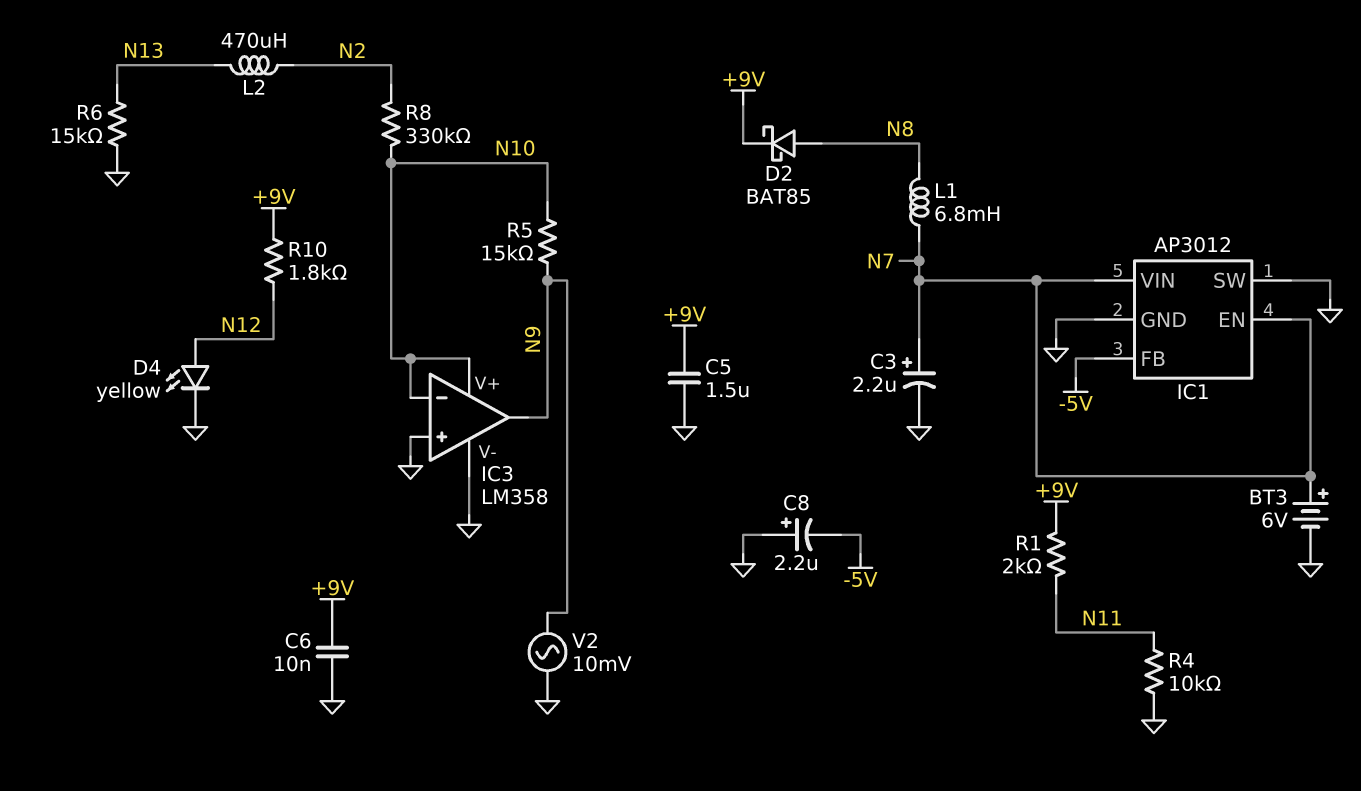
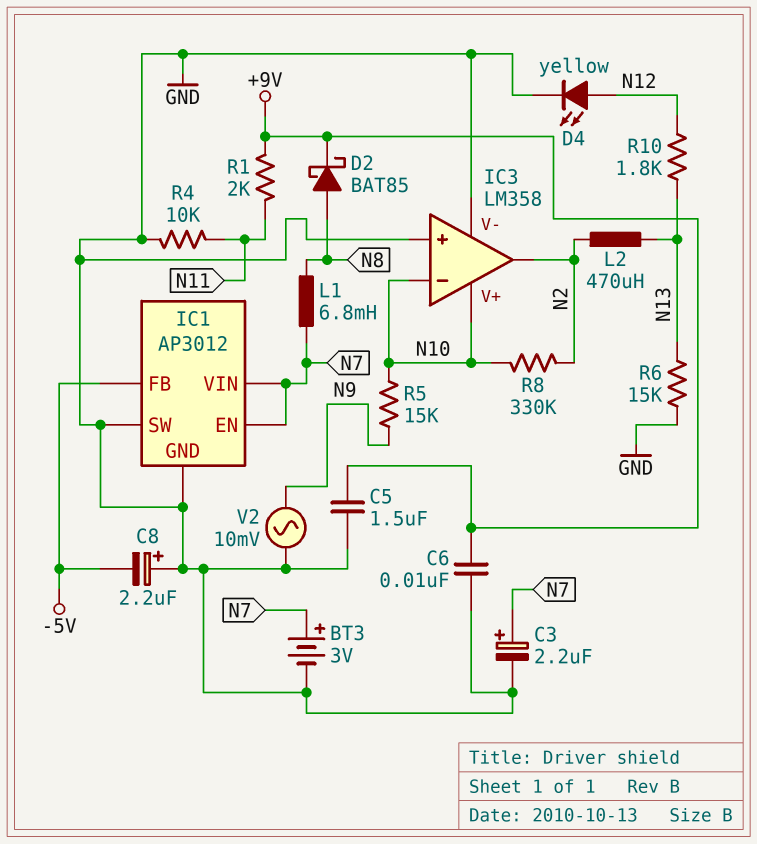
BT3: 6V (plus N7, minus GND) -> 3V (plus N7, minus GND)
IC3 pin out: N9 -> N2
R10: 1.8k (+9V, N12) -> 1.8k (N12, N13)

